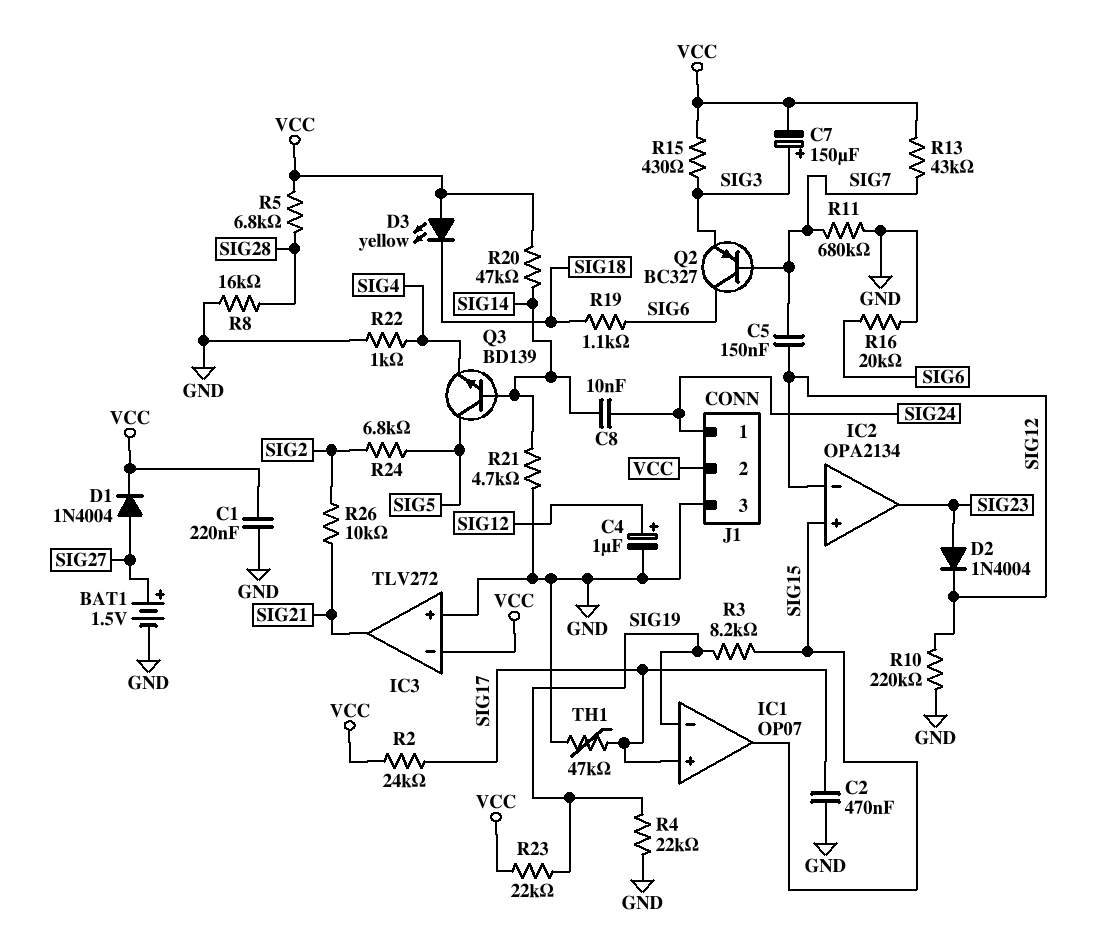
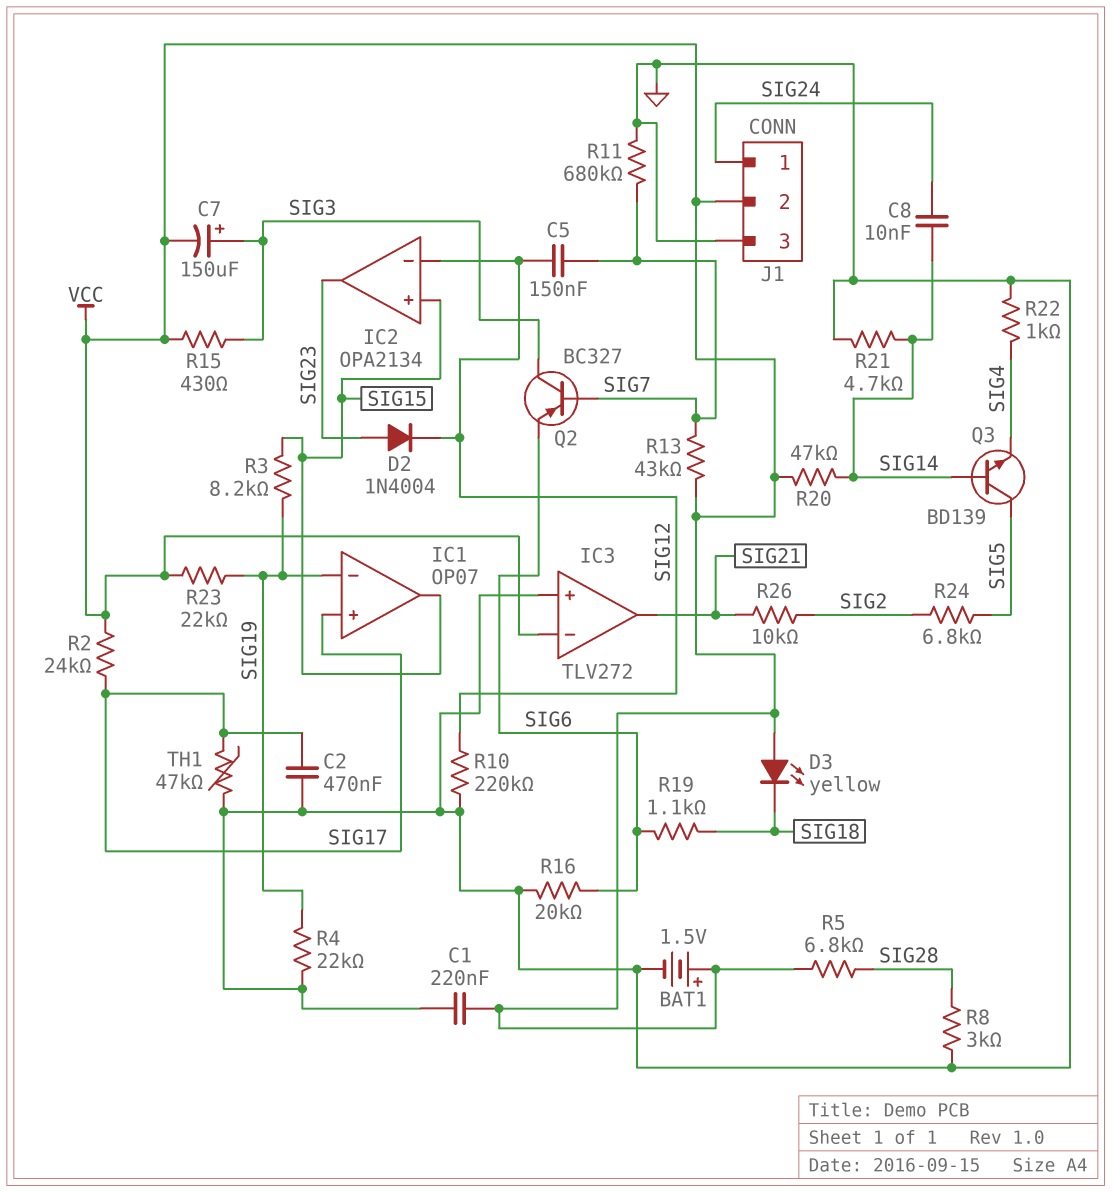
BAT1: 1.5V (plus SIG27, minus GND) -> 1.5V (plus VCC, minus GND)
C4: 1uF (plus SIG12, minus GND) -> none
D1: diode 1N4004 (A SIG27, K VCC) -> none
Q2: PNP BC327 (B SIG7, C SIG6, E SIG3) -> PNP BC327 (B SIG7, C SIG3, E SIG6)
R8: 16k (GND, SIG28) -> 3k (GND, SIG28)

